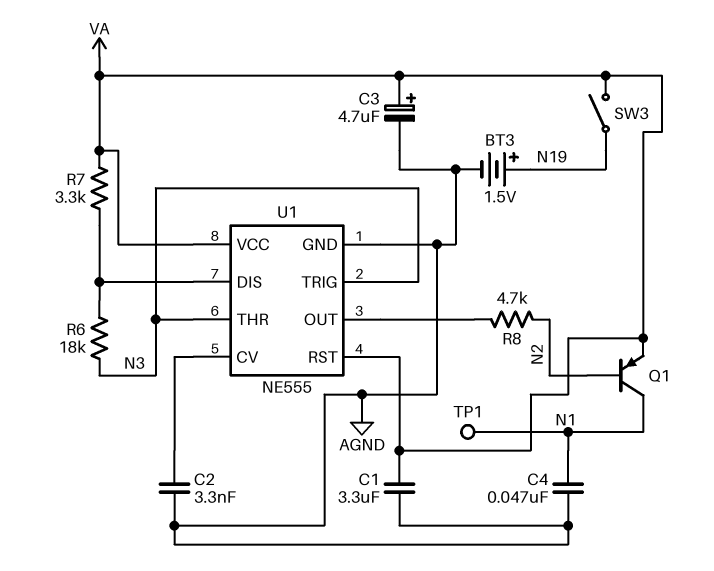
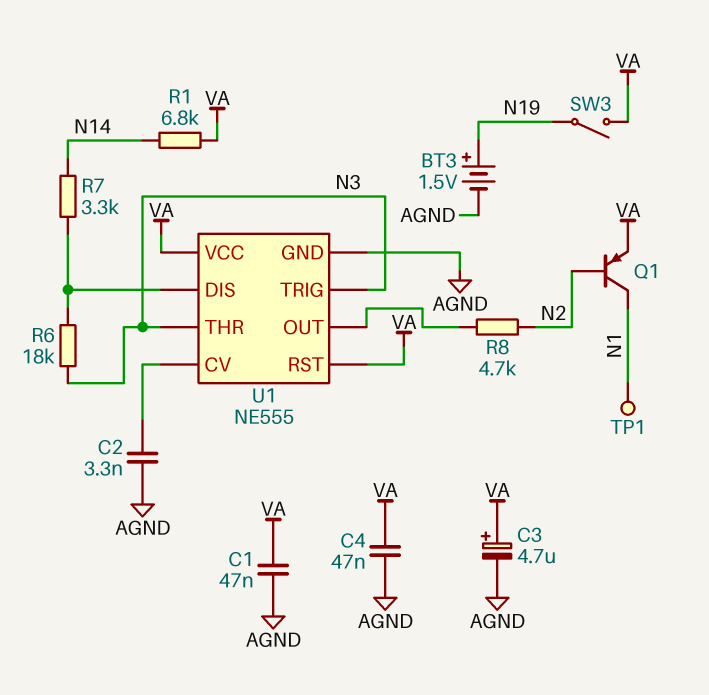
C1: 3.3uF (AGND, VA) -> 47nF (AGND, VA)
C4: 47nF (AGND, N1) -> 47nF (AGND, VA)
R1: none -> 6.8k (N14, VA)
R7: 3.3k (U1/DIS, VA) -> 3.3k (N14, U1/DIS)

